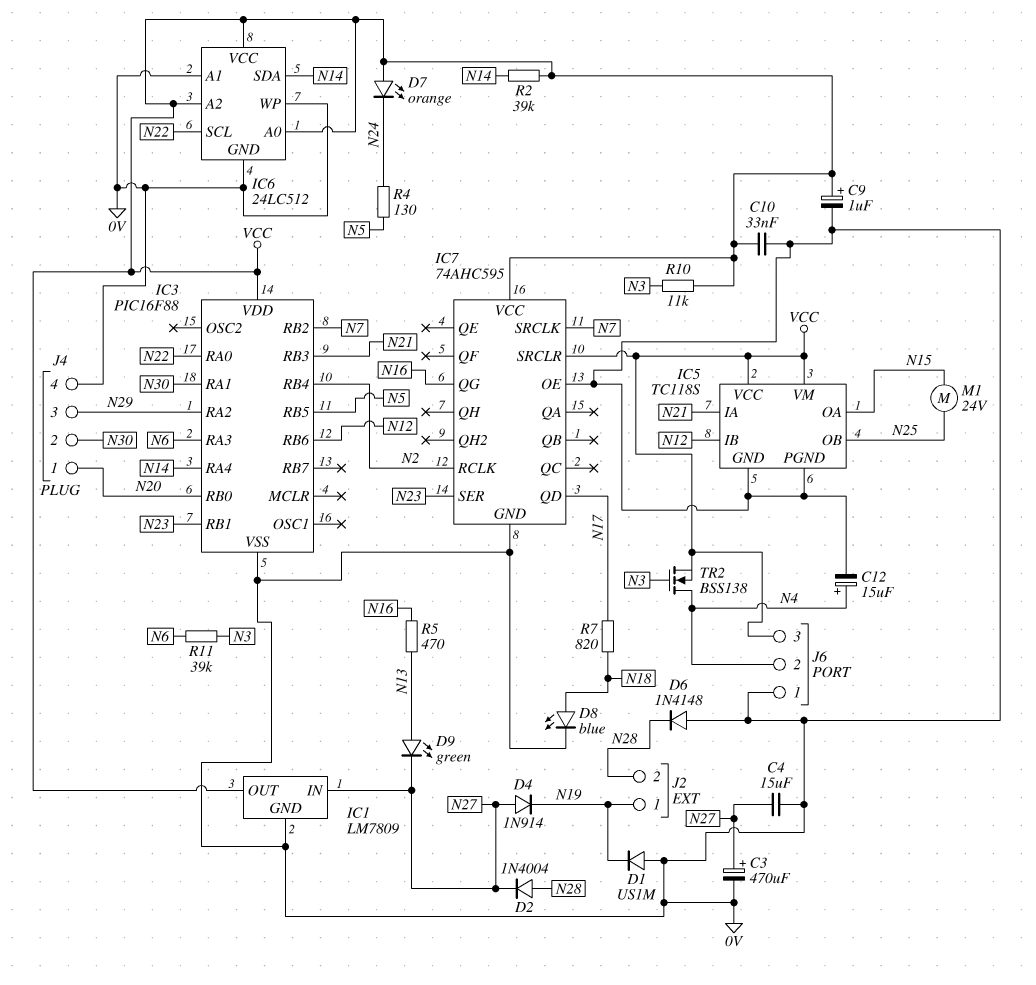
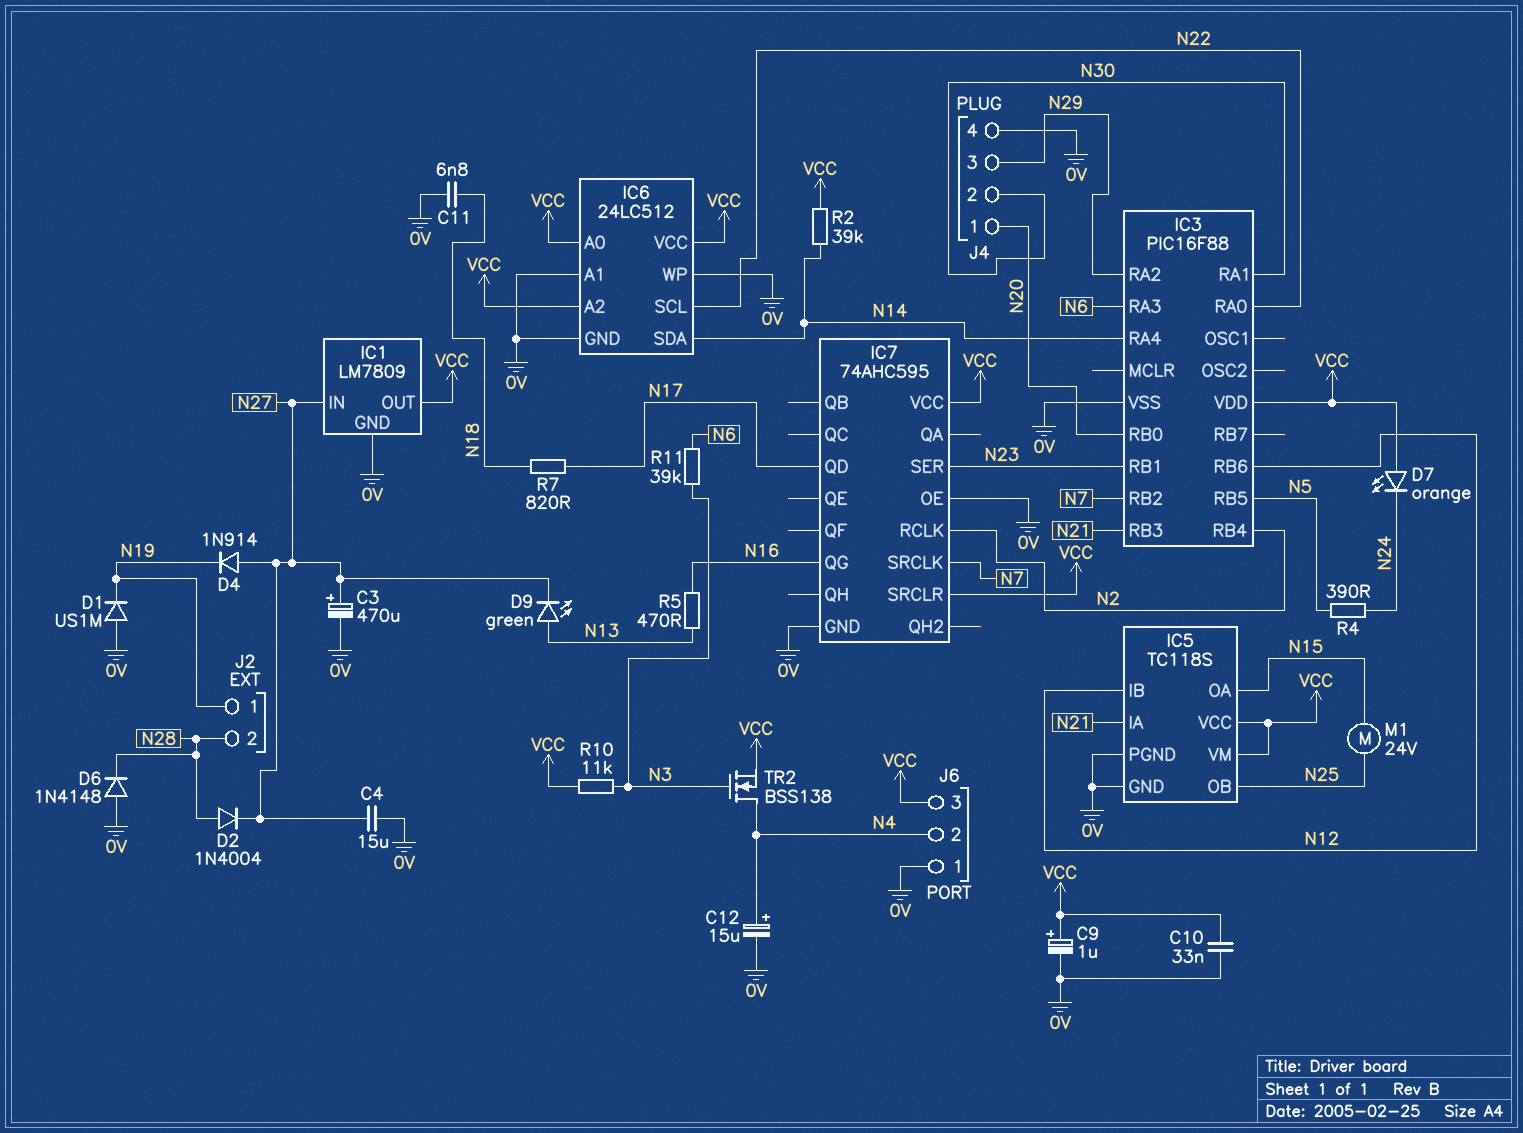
C11: none -> 6.8nF (0V, N18)
D8: LED blue (A N18, K 0V) -> none
R4: 130 (N5, N24) -> 390 (N5, N24)

